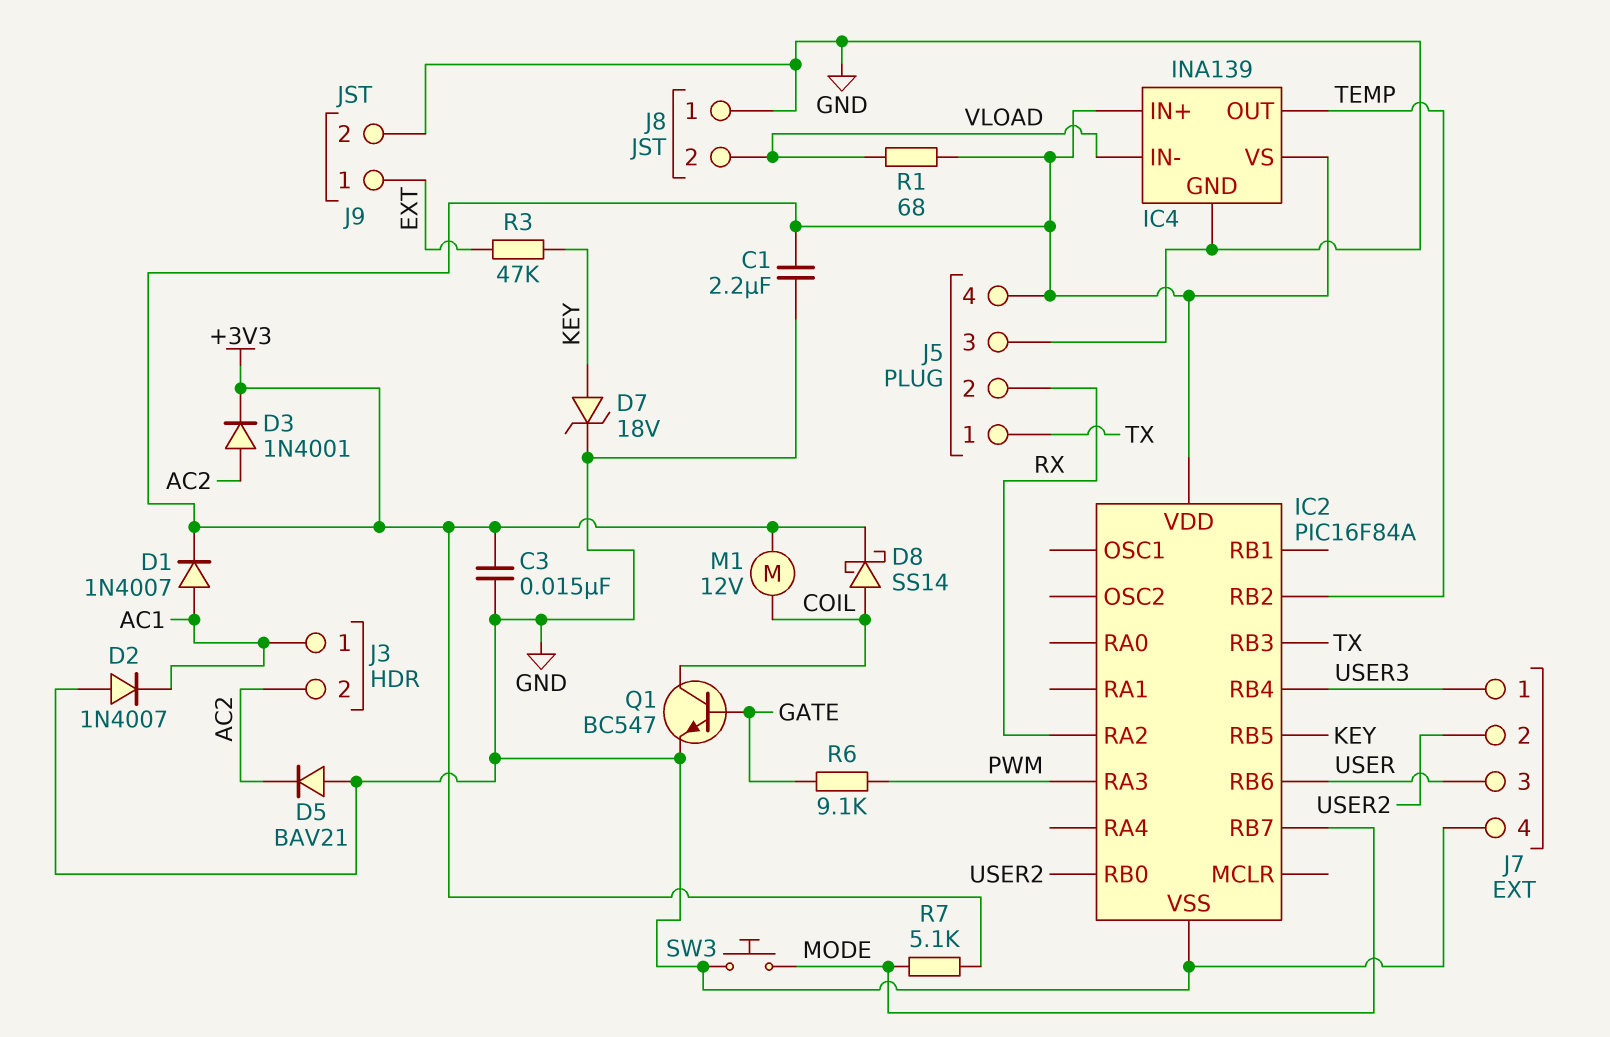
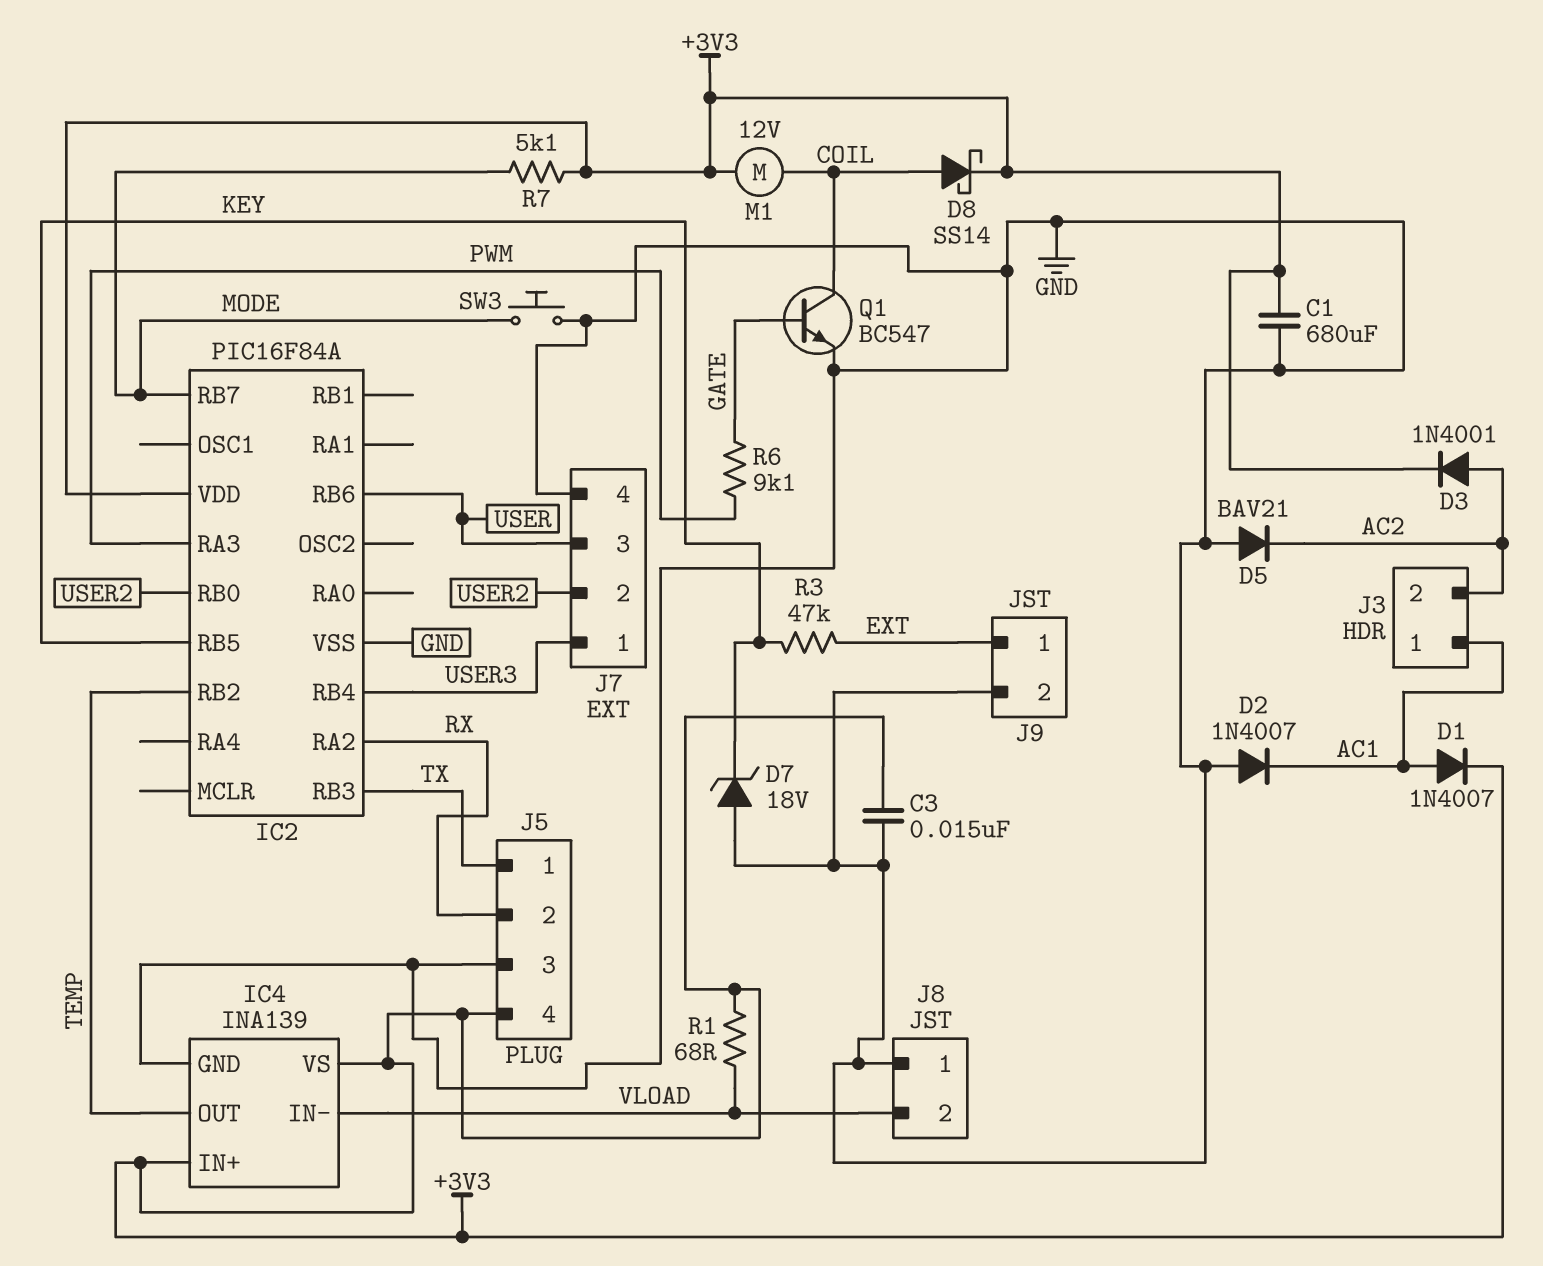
C1: 2.2uF (+3V3, GND) -> 680uF (+3V3, GND)
D7: zener 18V (A KEY, K GND) -> zener 18V (A GND, K KEY)

